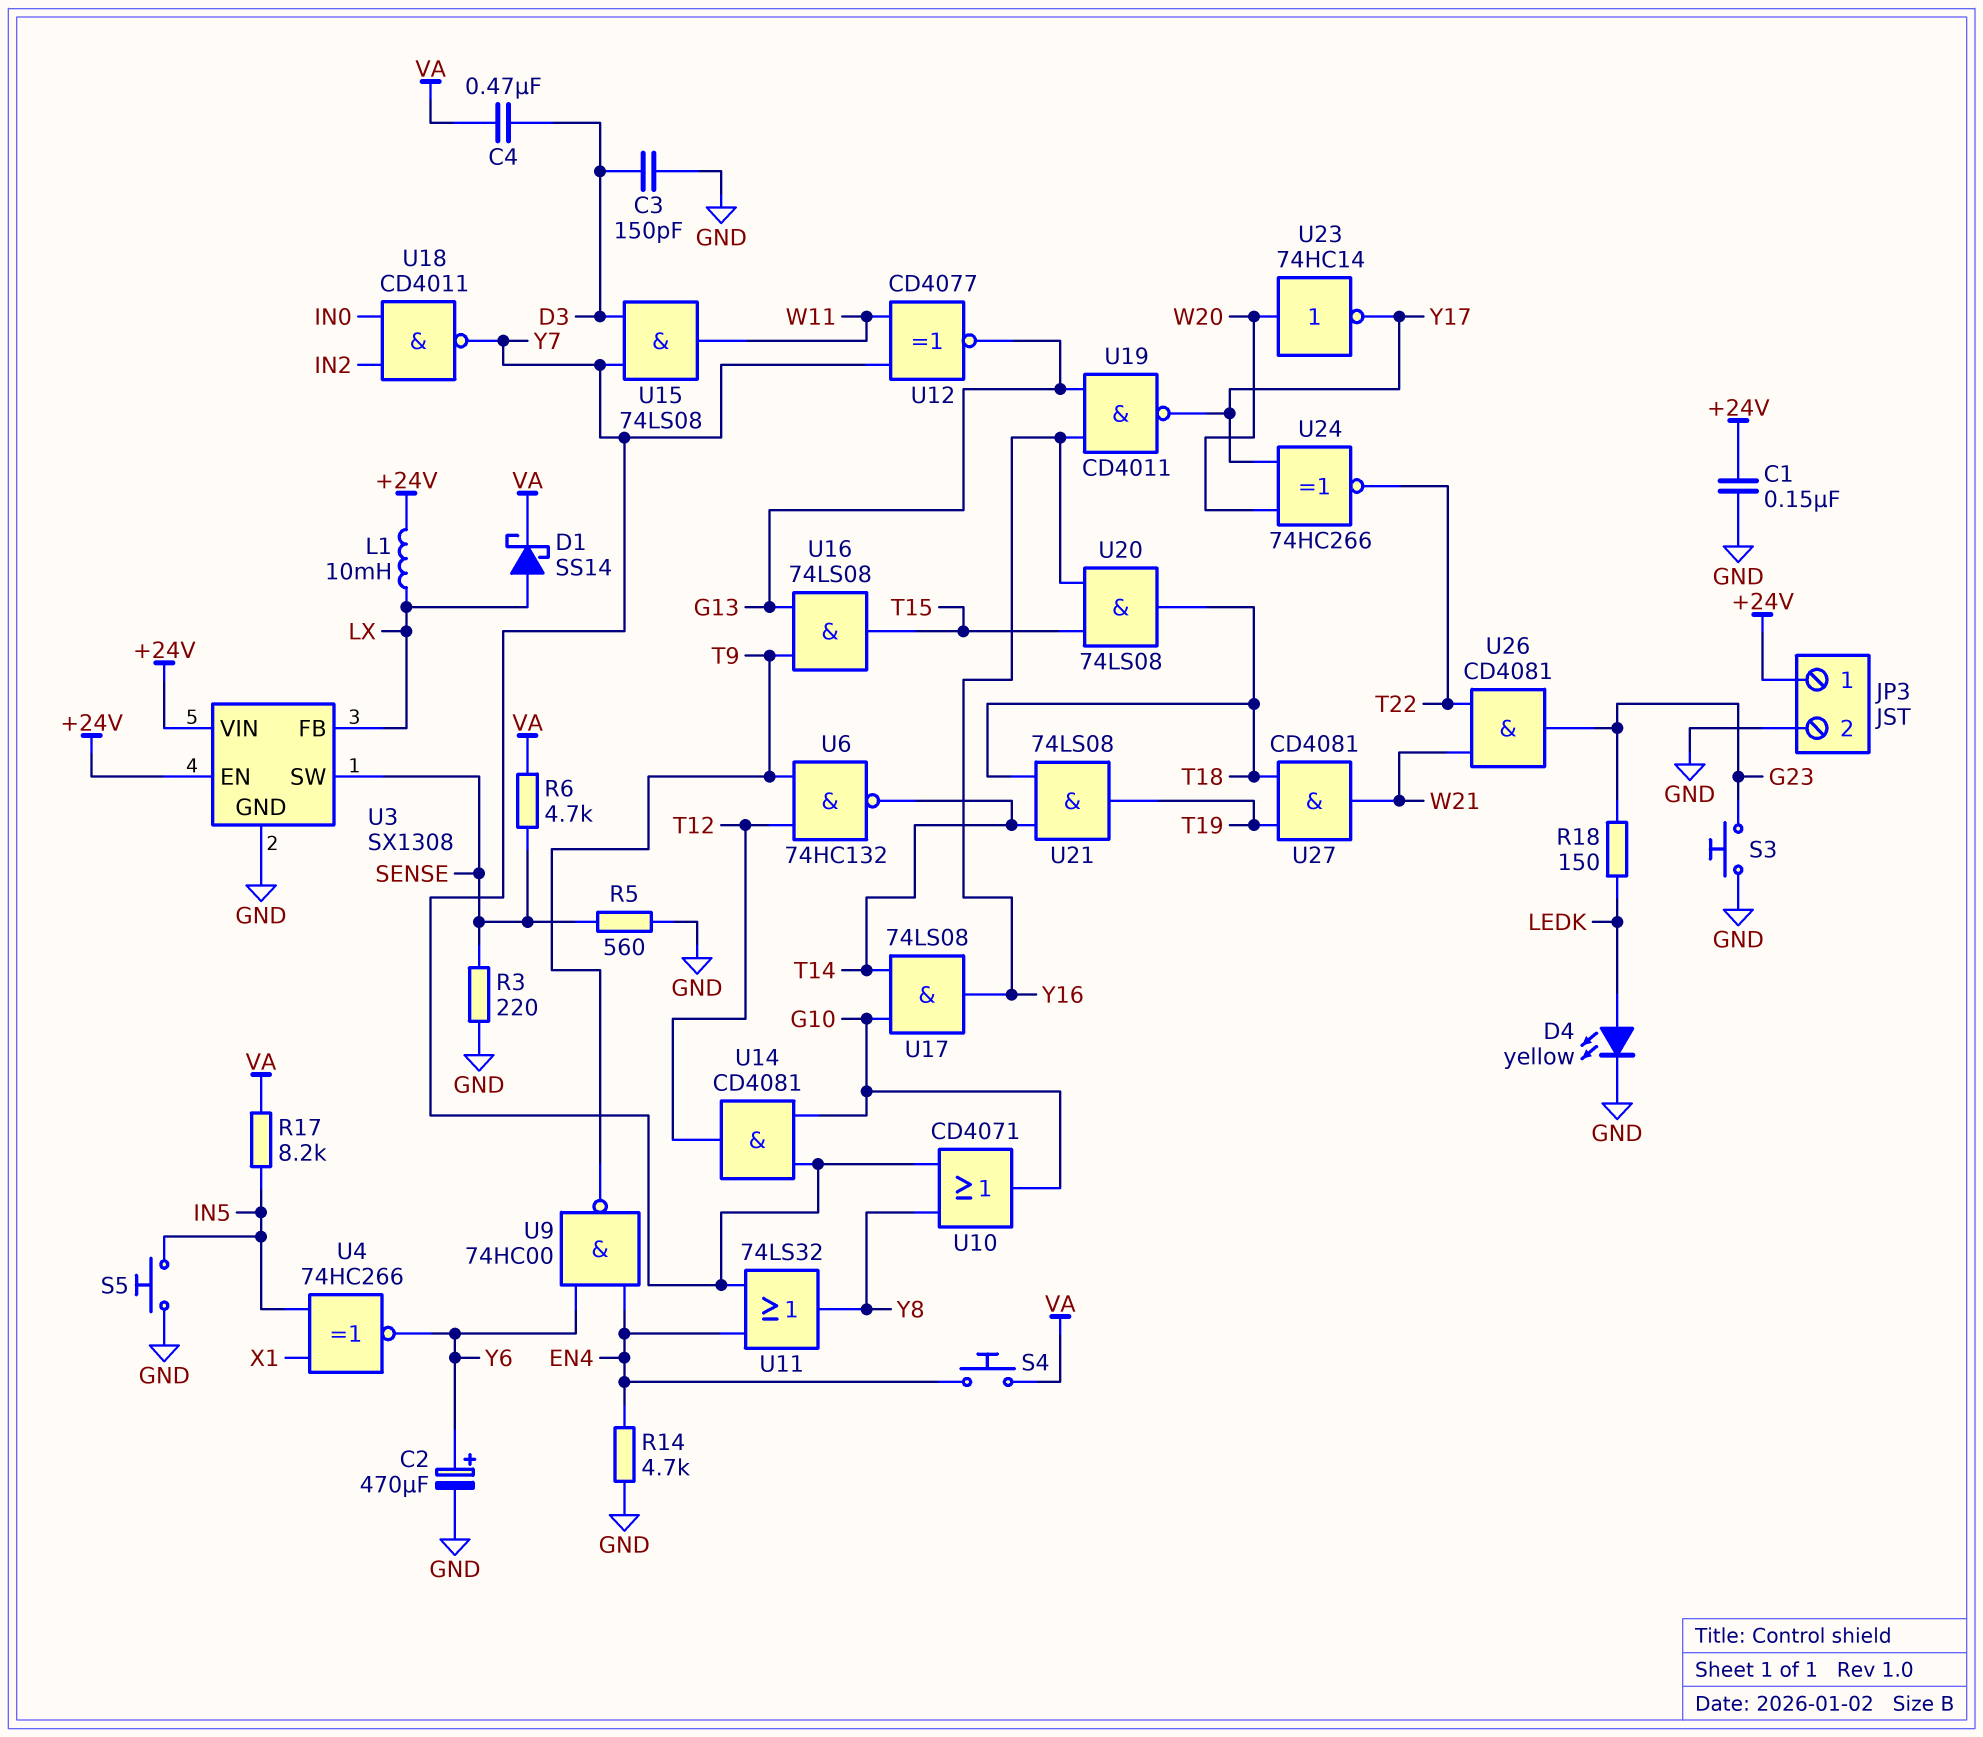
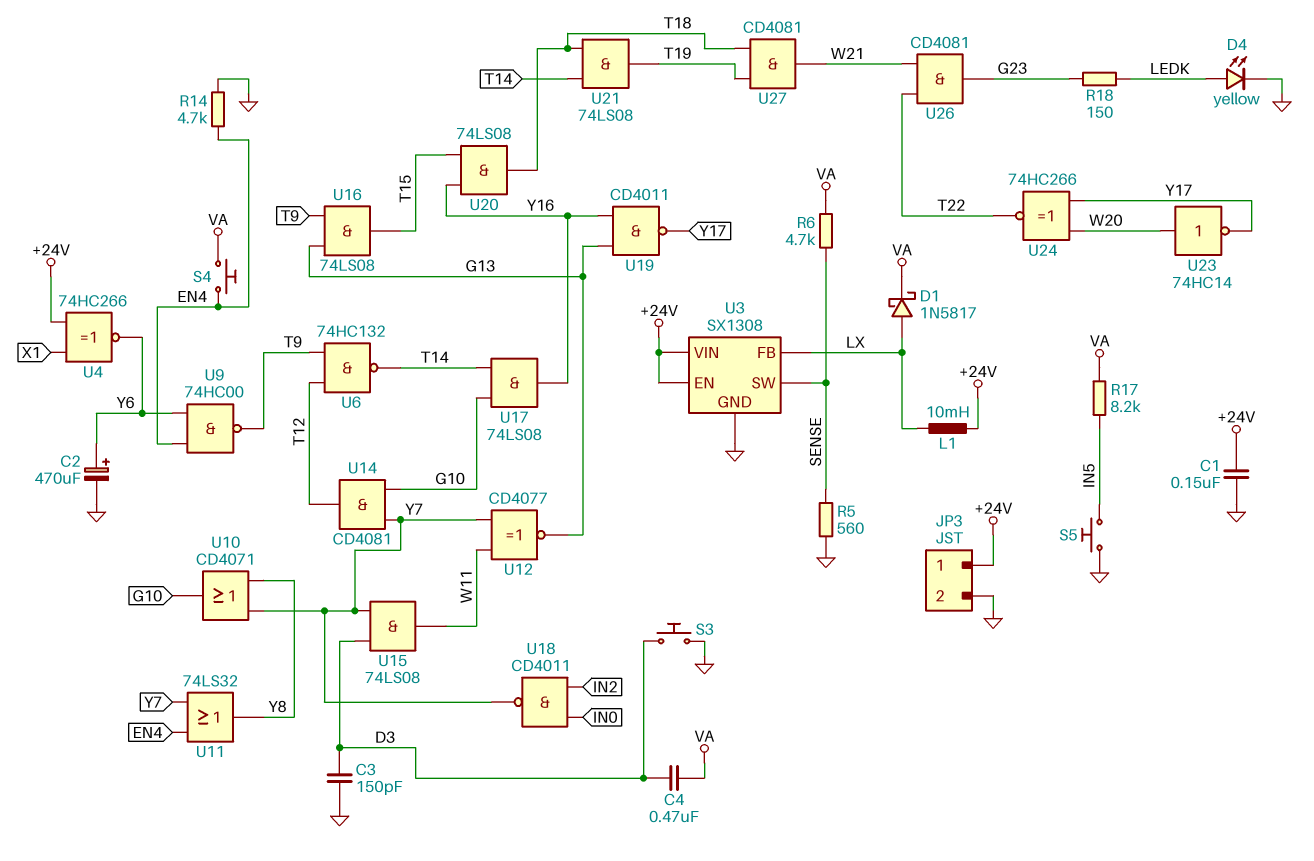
D1: schottky SS14 (A LX, K VA) -> schottky 1N5817 (A LX, K VA)
R3: 220 (GND, SENSE) -> none
S3: button (G23, GND) -> button (D3, GND)
U4: XNOR 74HC266 (in IN5, in X1, out Y6) -> XNOR 74HC266 (in +24V, in X1, out Y6)

